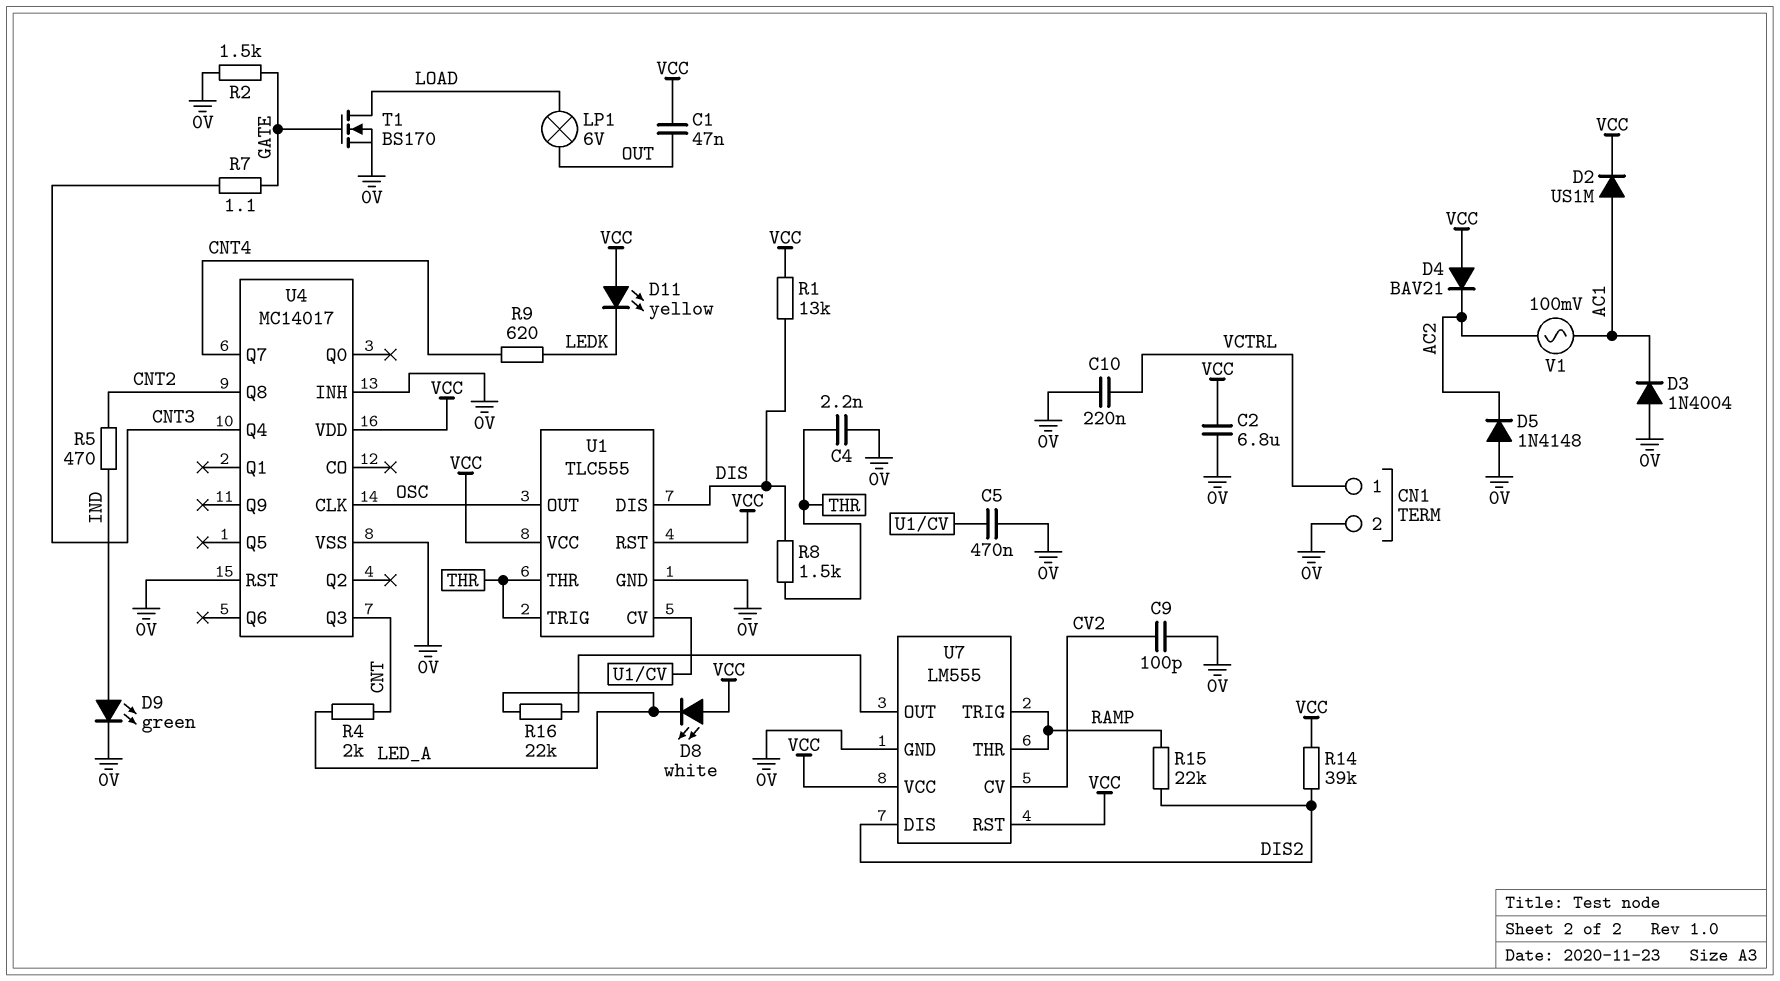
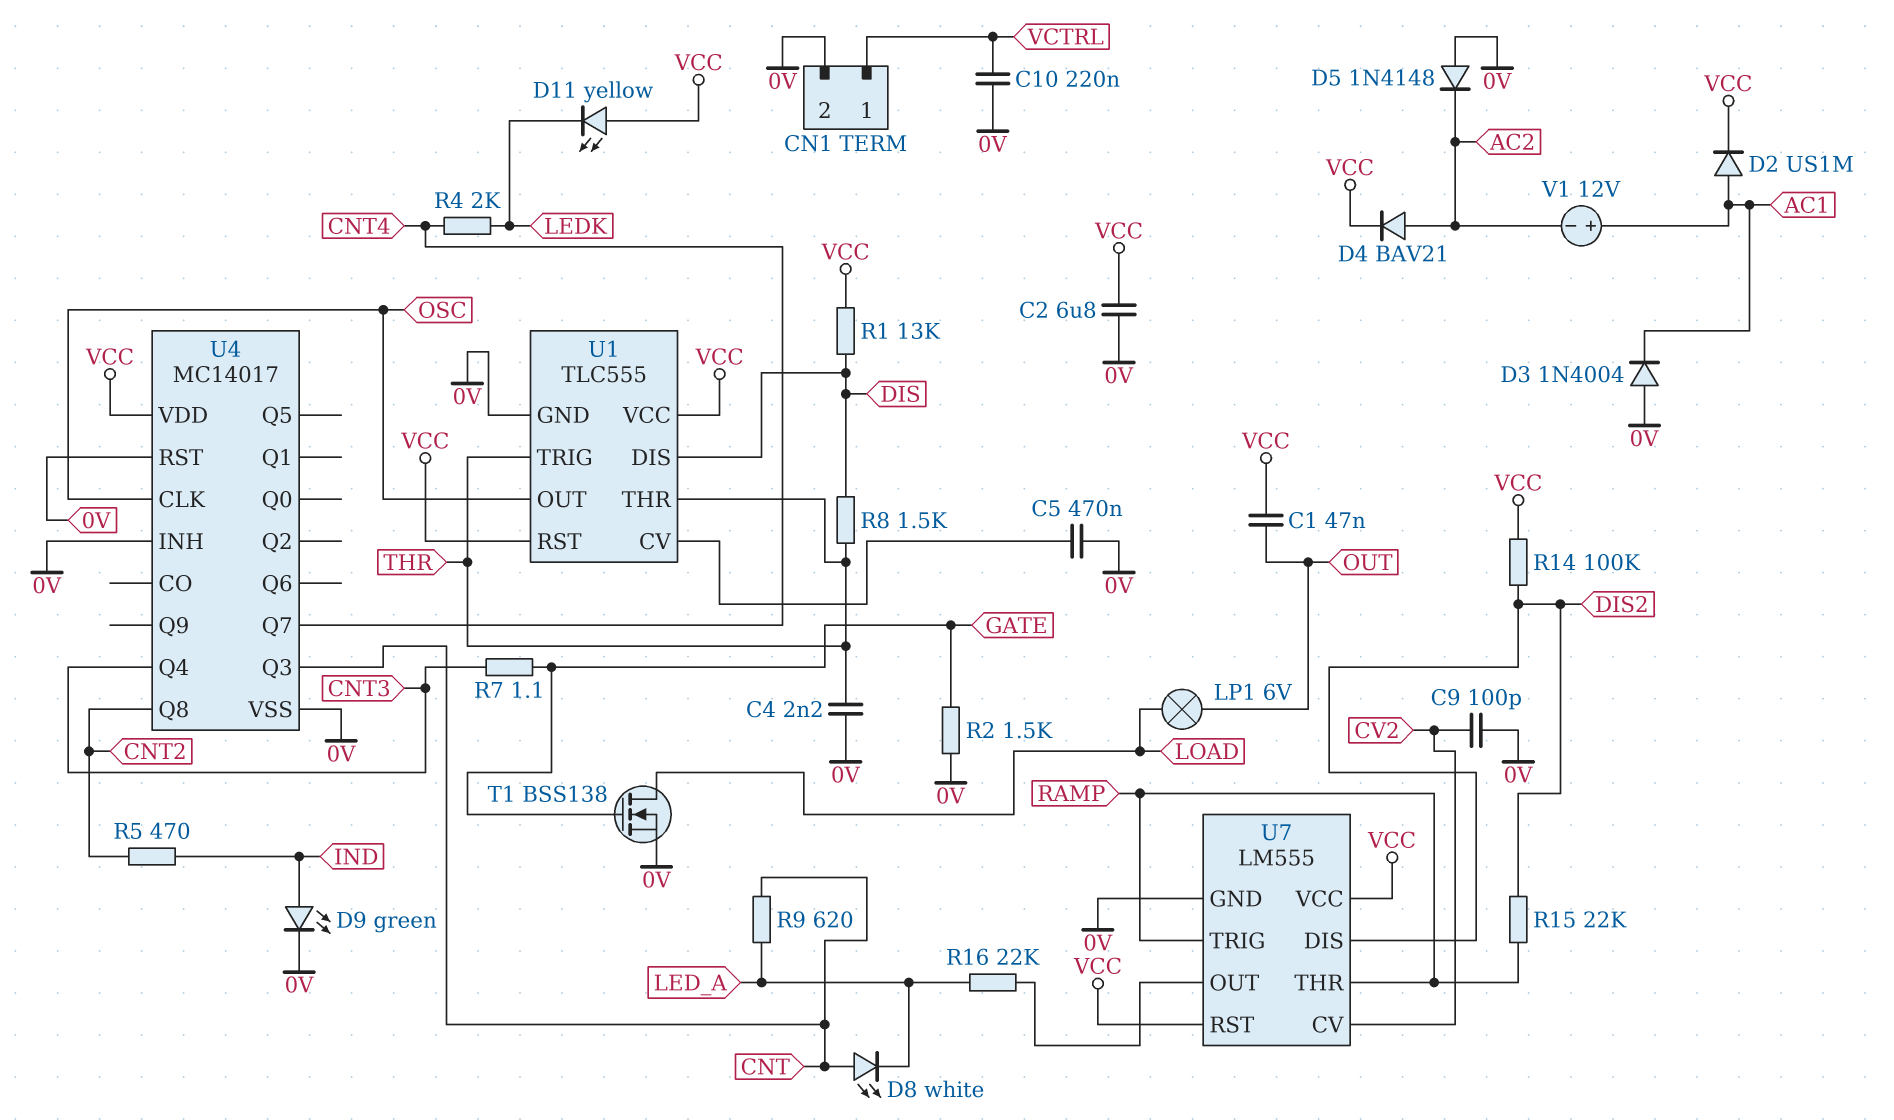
D4: diode BAV21 (A VCC, K AC2) -> diode BAV21 (A AC2, K VCC)
D8: LED white (A VCC, K LED_A) -> LED white (A CNT, K LED_A)
R4: 2k (CNT, LED_A) -> 2k (CNT4, LEDK)
R9: 620 (CNT4, LEDK) -> 620 (CNT, LED_A)
R14: 39k (DIS2, VCC) -> 100k (DIS2, VCC)
T1: NMOS BS170 (G GATE, D LOAD, S 0V) -> NMOS BSS138 (G GATE, D LOAD, S 0V)
V1: AC 100mV (AC1, AC2) -> 12V (plus AC1, minus AC2)

